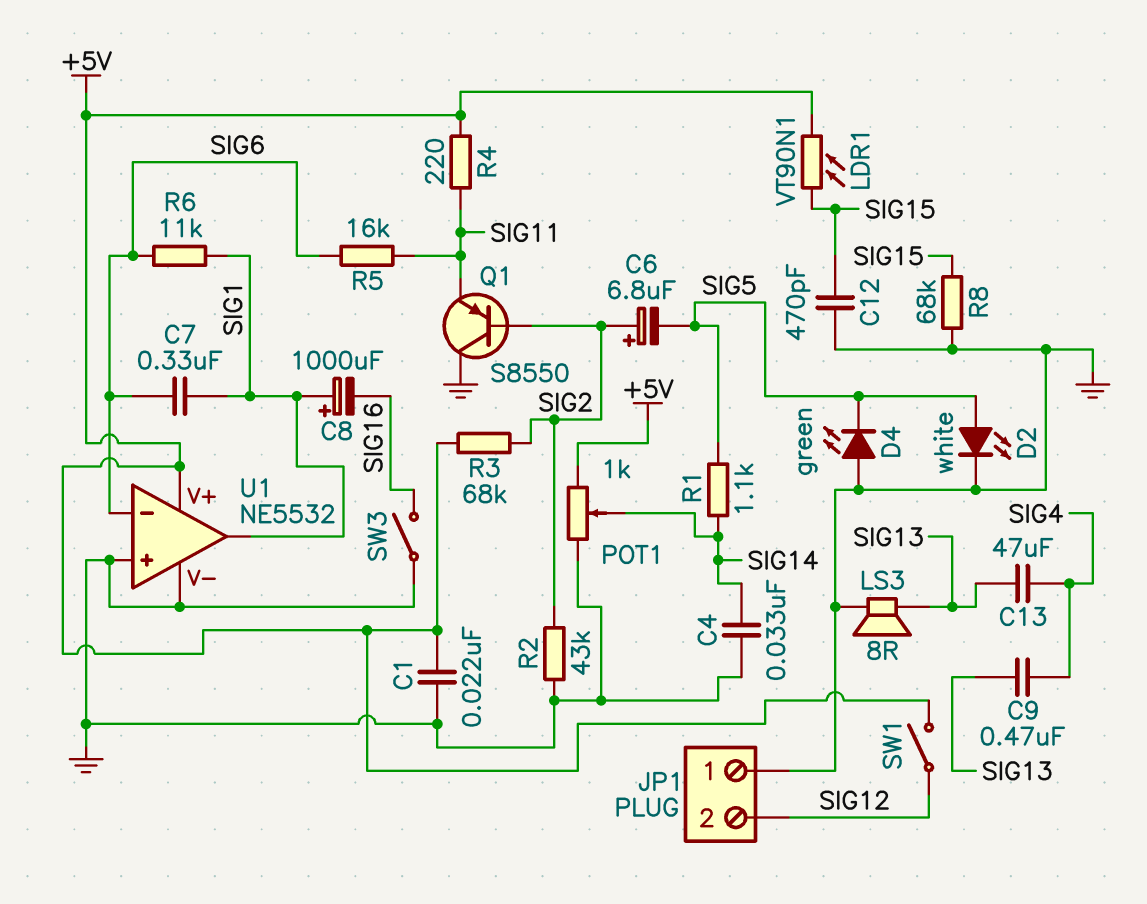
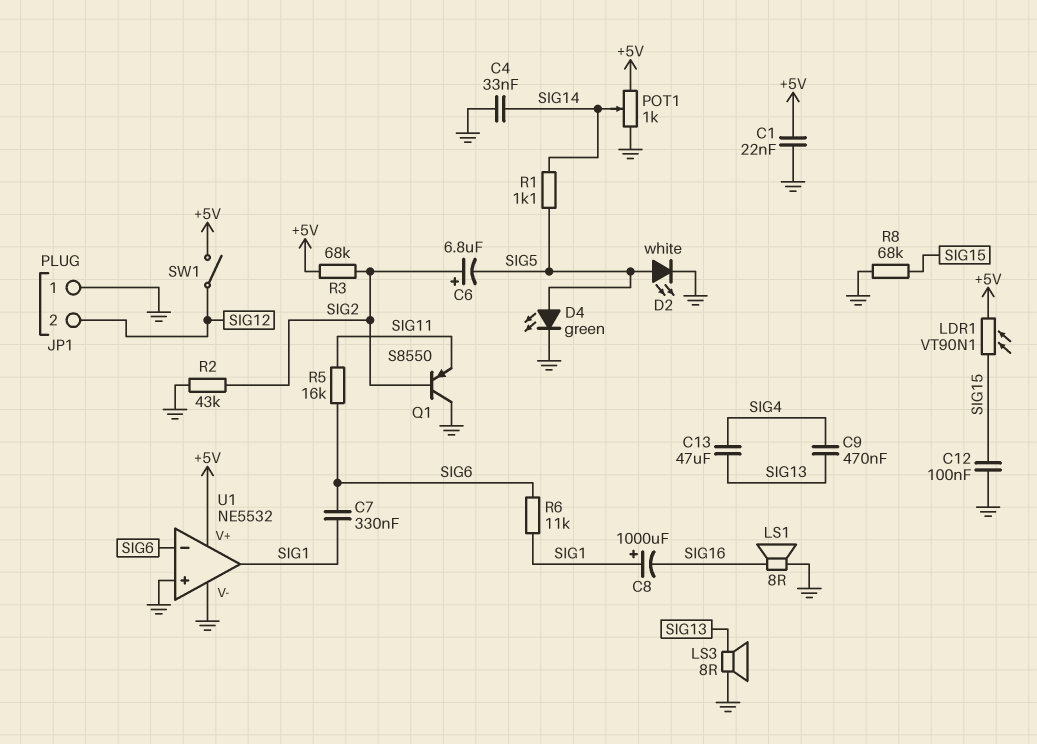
C12: 470pF (GND, SIG15) -> 100nF (GND, SIG15)
D4: LED green (A GND, K SIG5) -> LED green (A SIG5, K GND)
LS1: none -> speaker 8R (GND, SIG16)
R4: 220 (+5V, SIG11) -> none
SW3: switch (GND, SIG16) -> none

